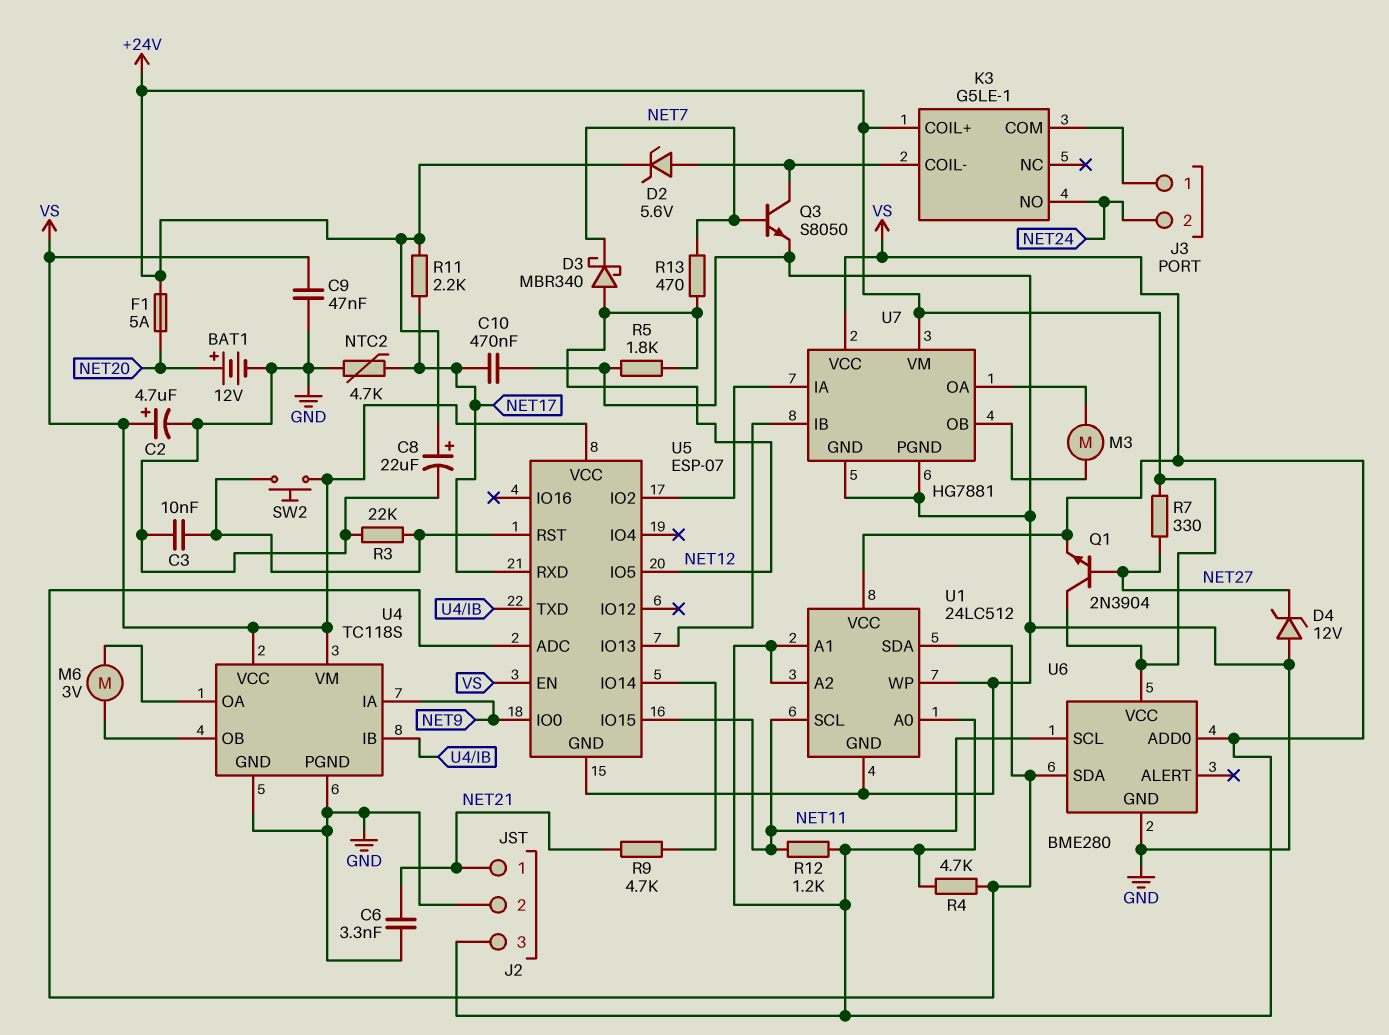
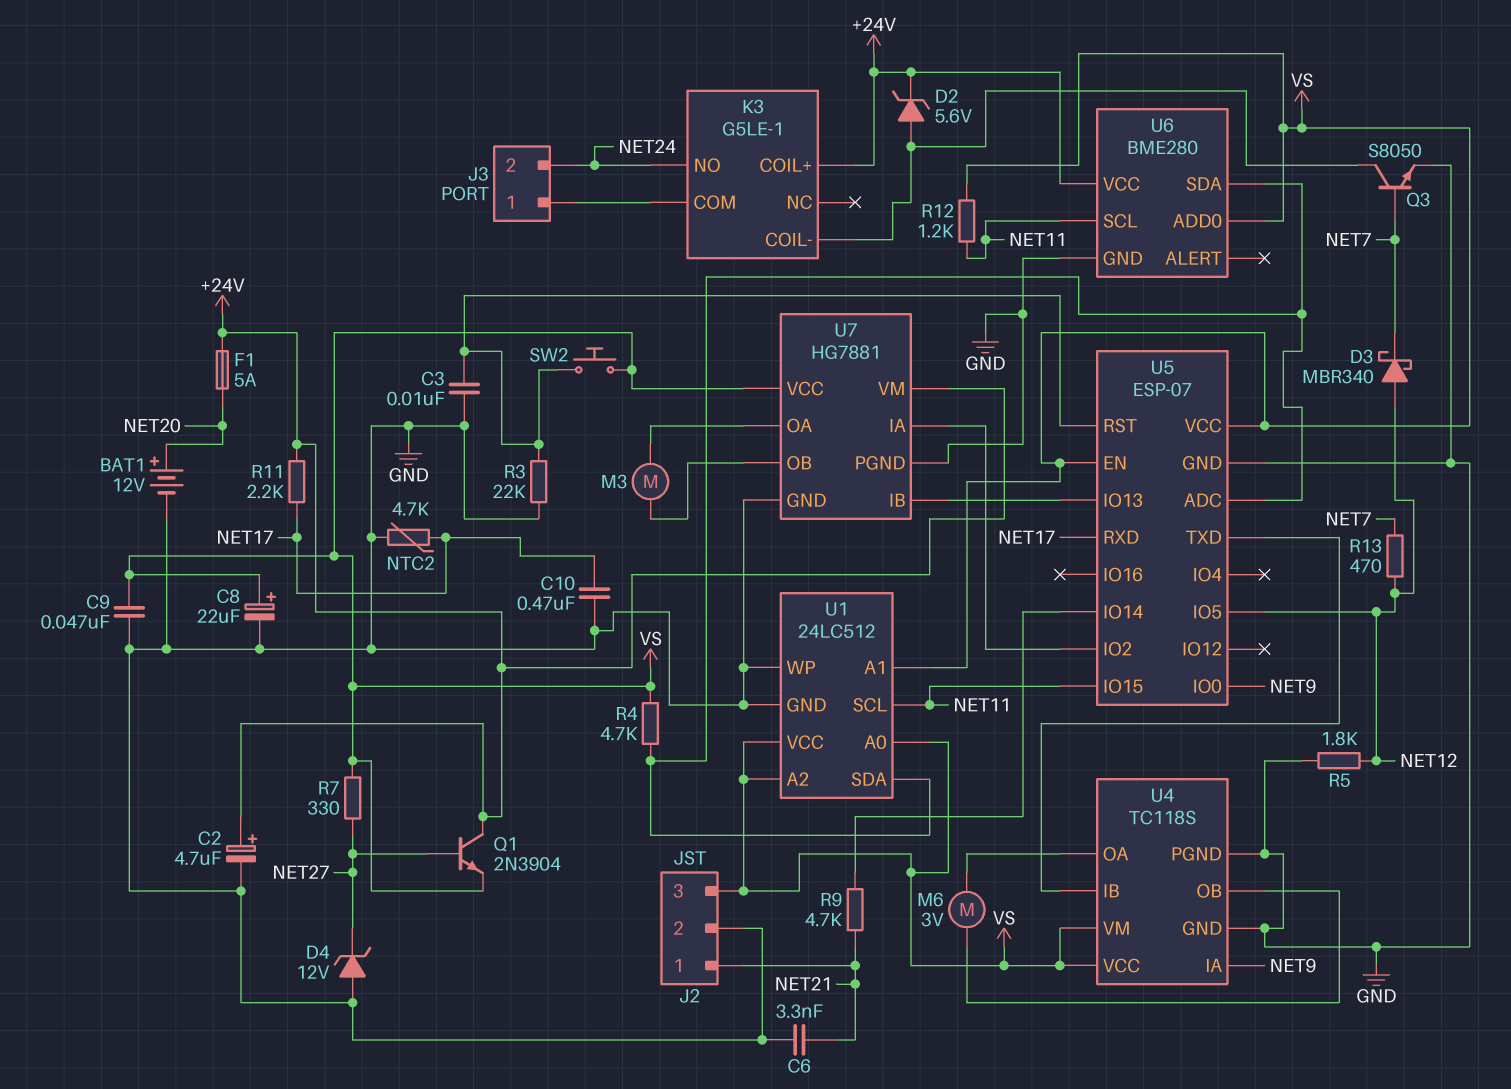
C2: 4.7uF (plus VS, minus GND) -> 4.7uF (plus +24V, minus GND)
C8: 22uF (plus +24V, minus GND) -> 22uF (plus VS, minus GND)
R7: 330 (+24V, NET27) -> 330 (NET27, VS)

